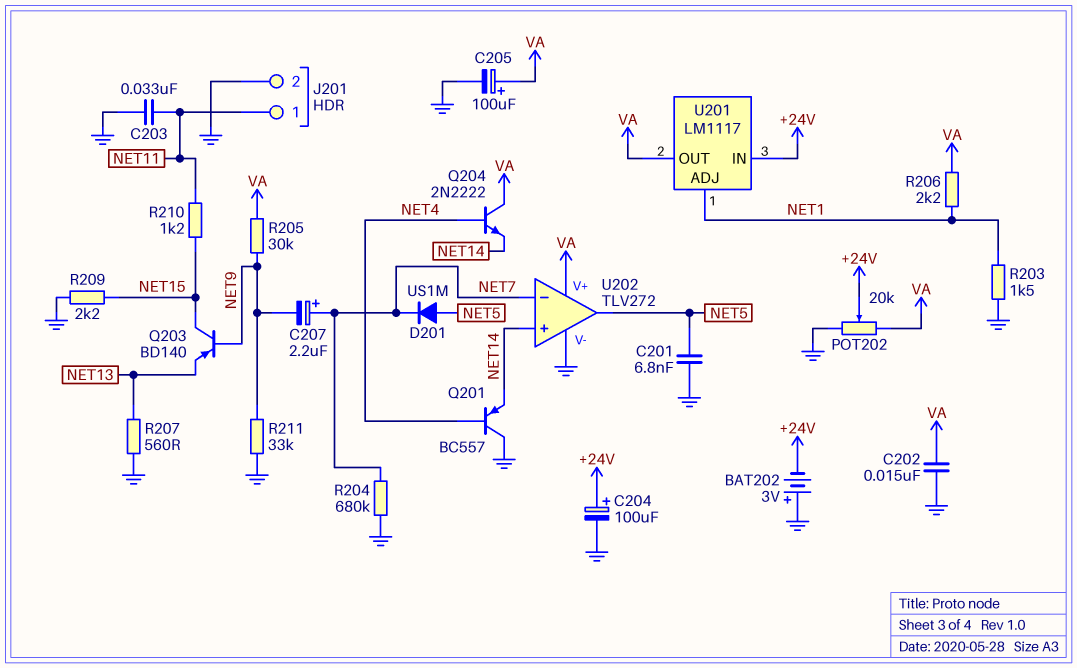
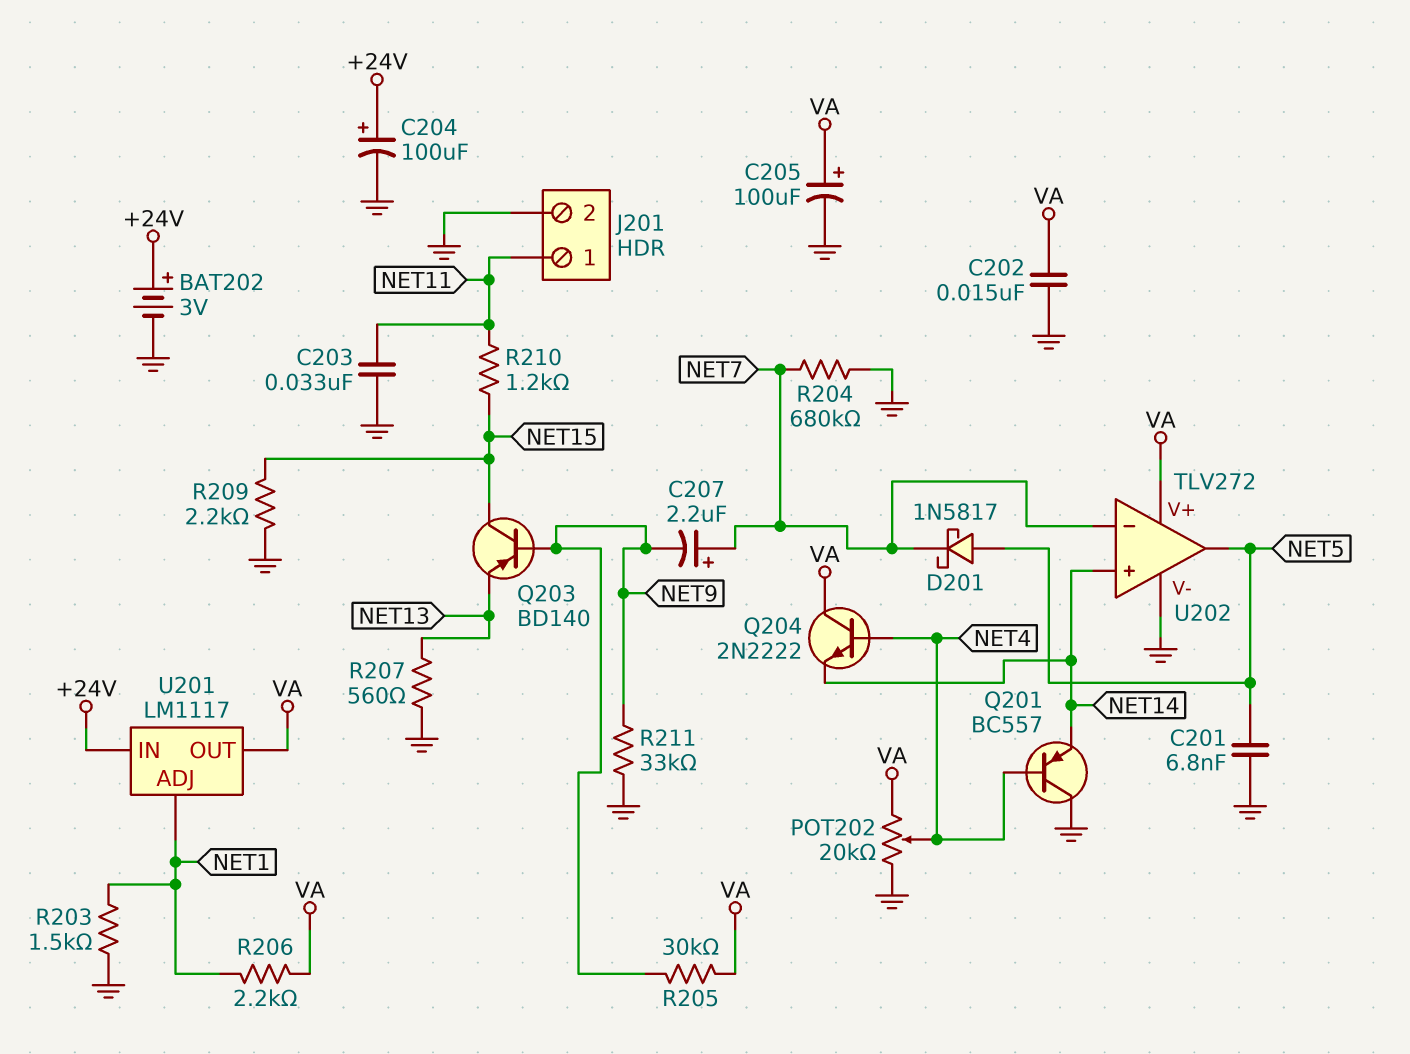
BAT202: 3V (plus GND, minus +24V) -> 3V (plus +24V, minus GND)
D201: diode US1M (A NET5, K NET7) -> schottky 1N5817 (A NET5, K NET7)
POT202: 20k (GND, VA, wiper +24V) -> 20k (GND, VA, wiper NET4)

